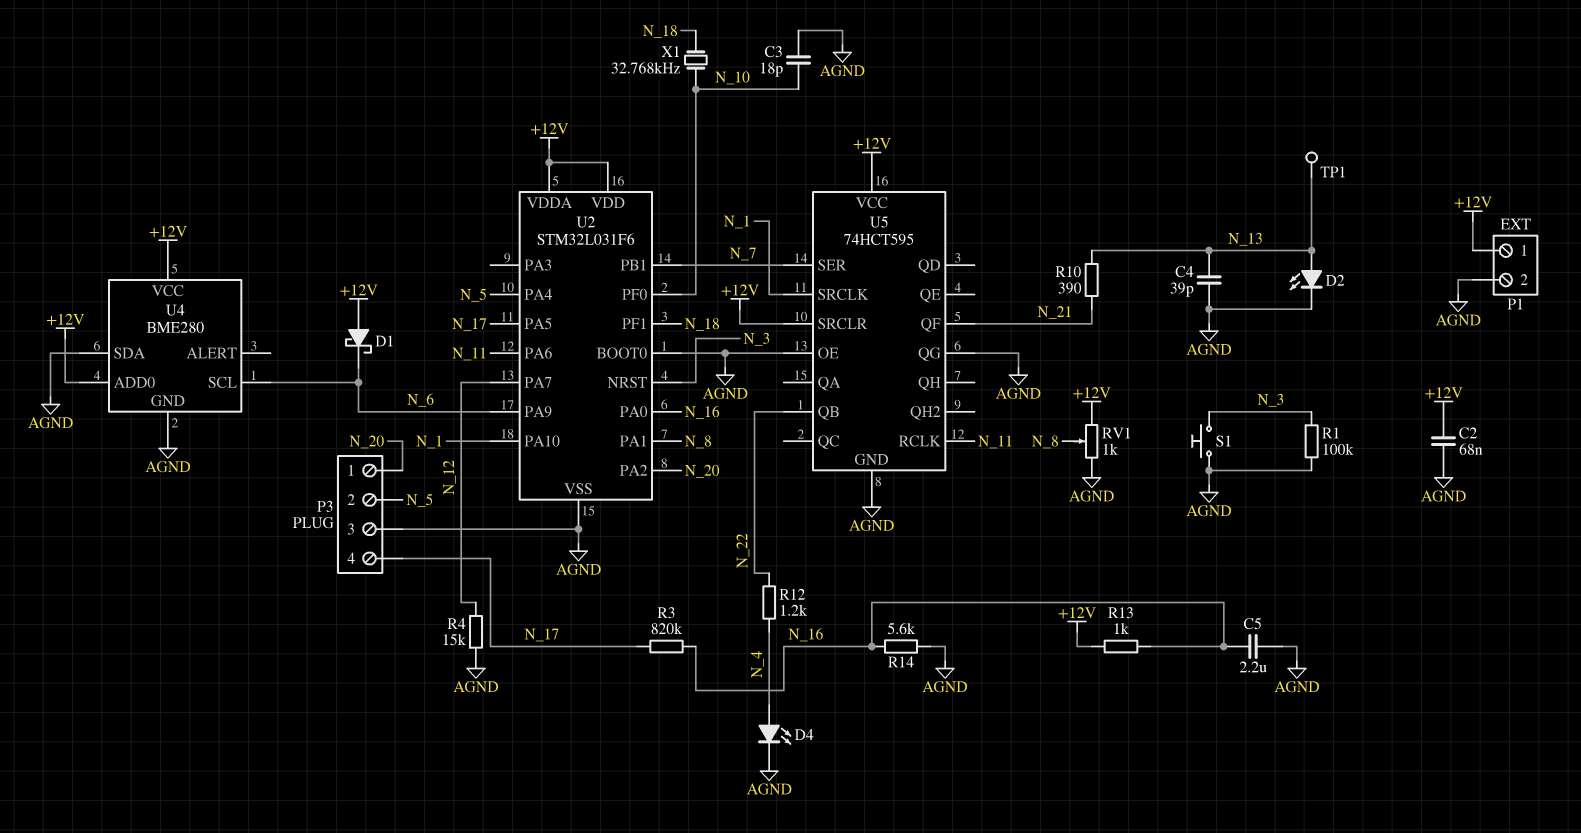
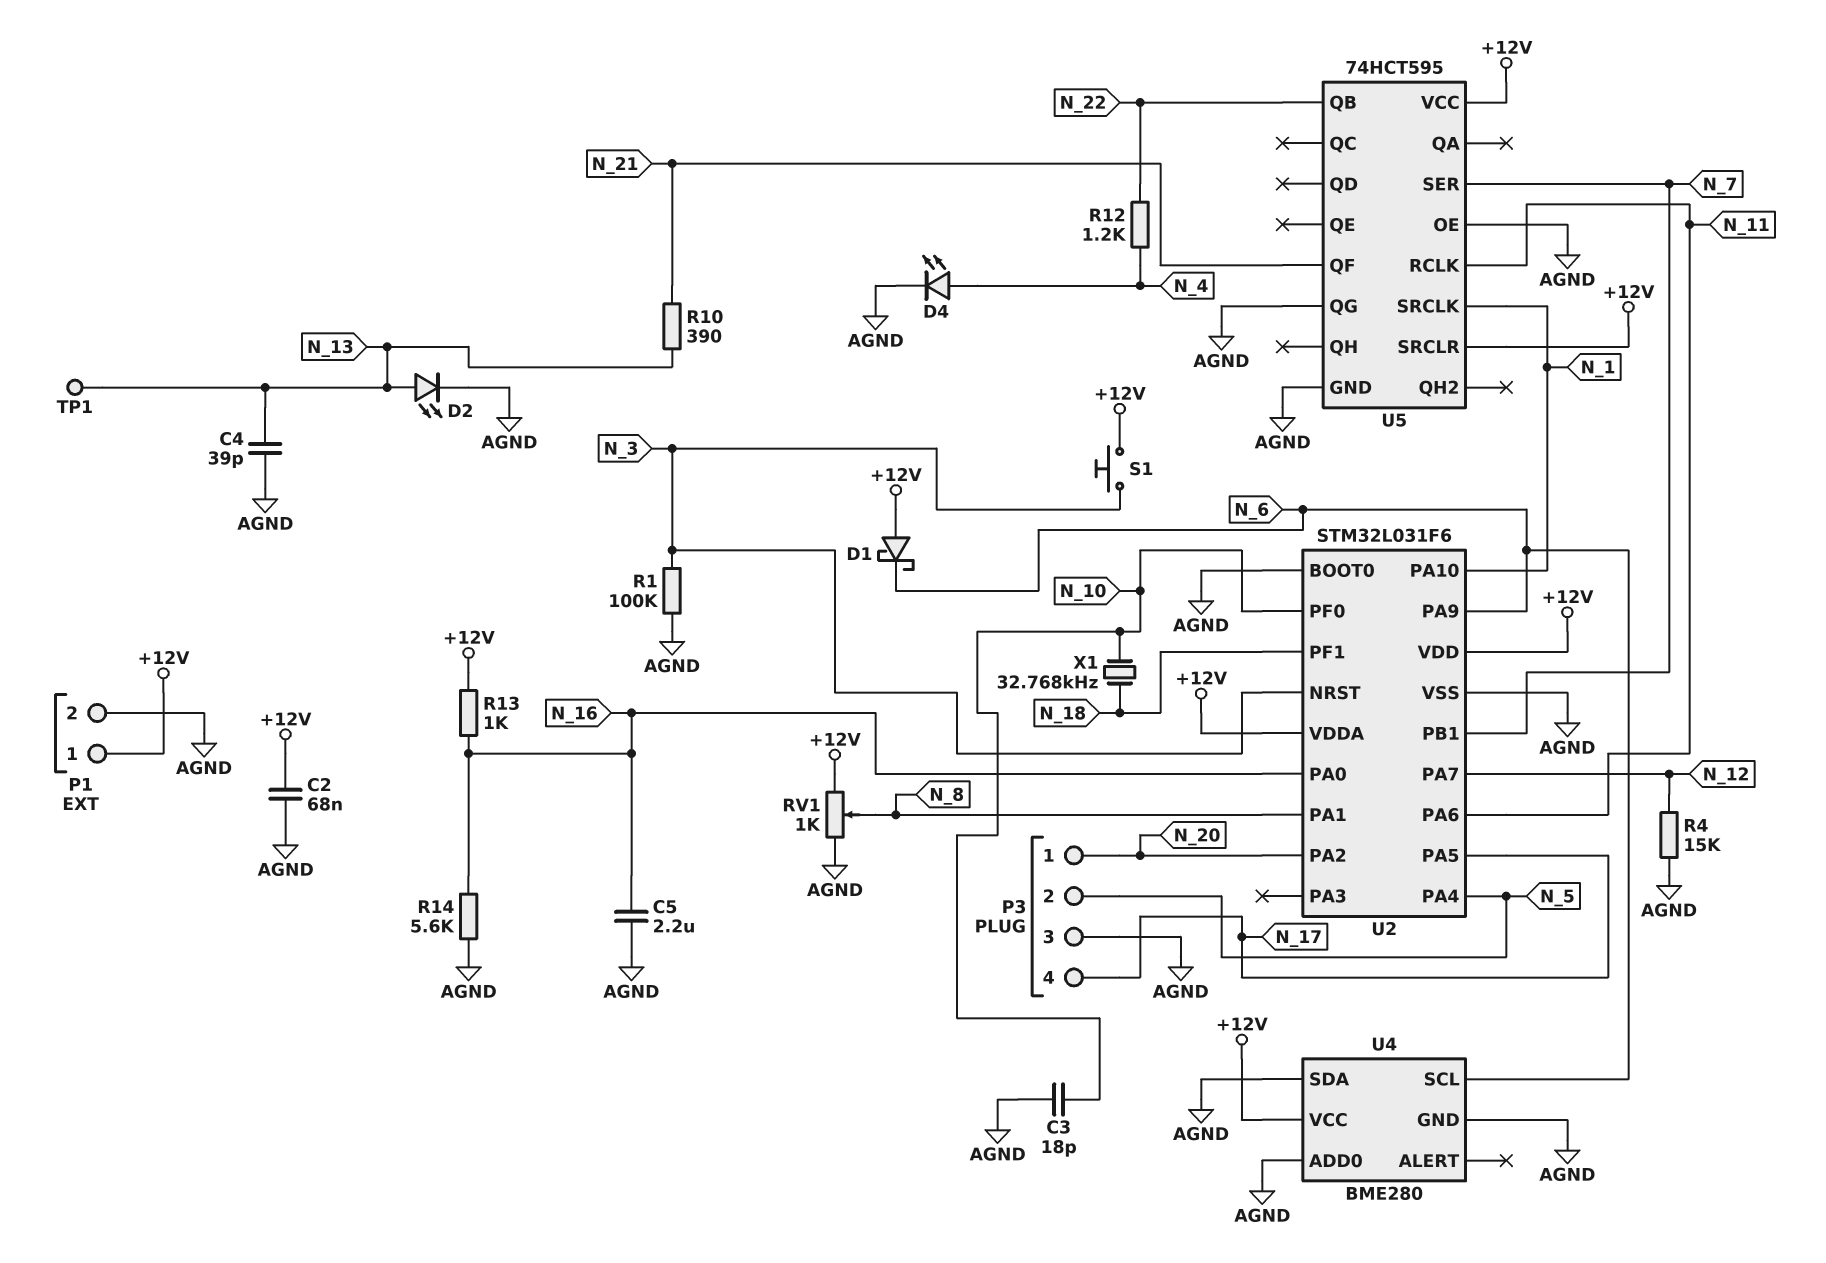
R3: 820k (N_16, N_17) -> none
S1: button (AGND, N_3) -> button (+12V, N_3)
U4 pin ADD0: +12V -> AGND

